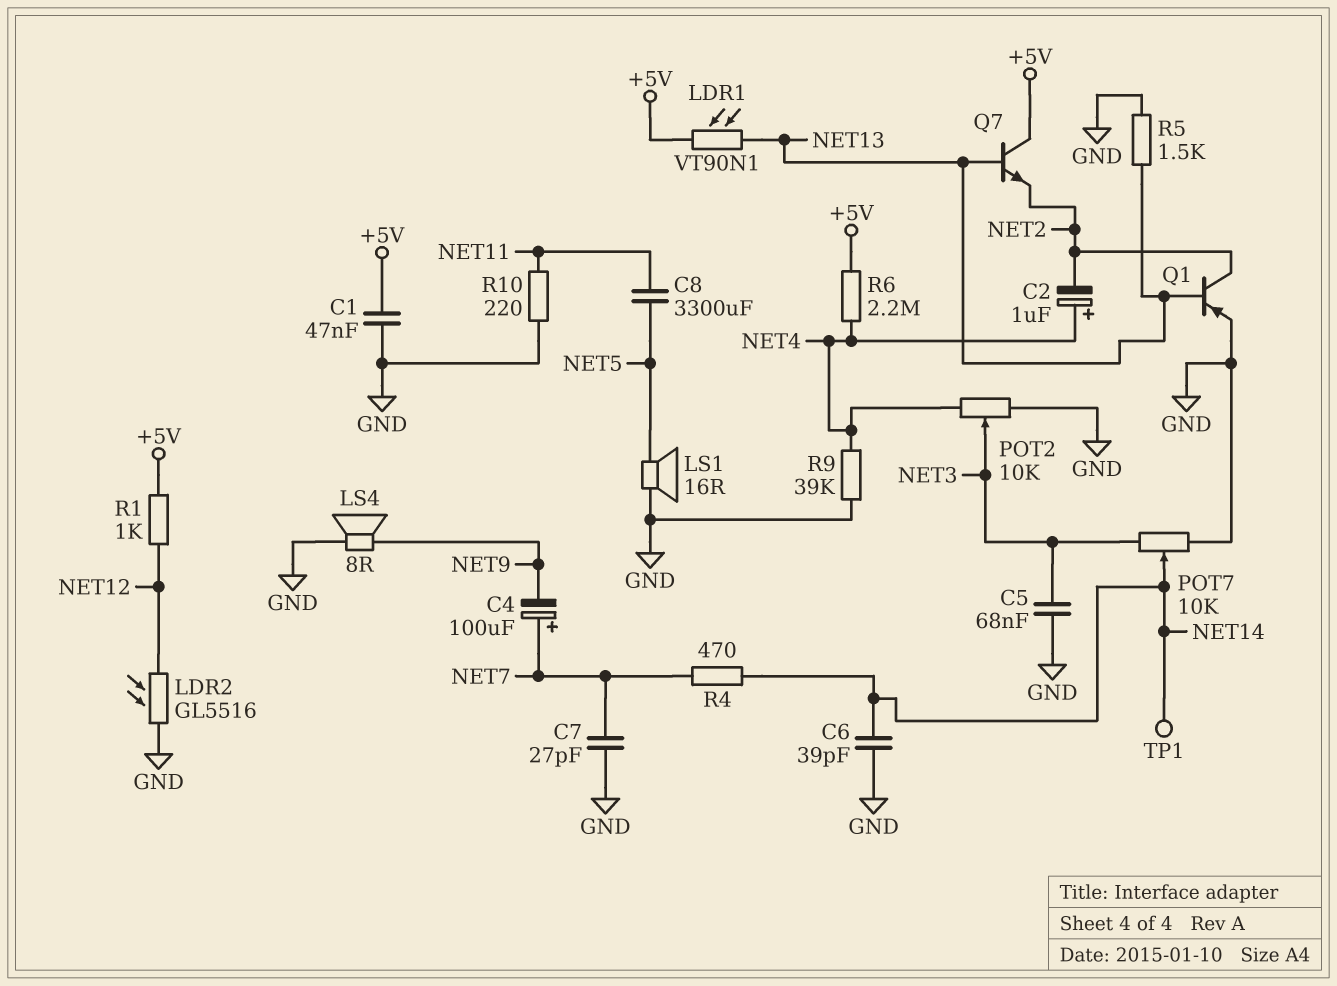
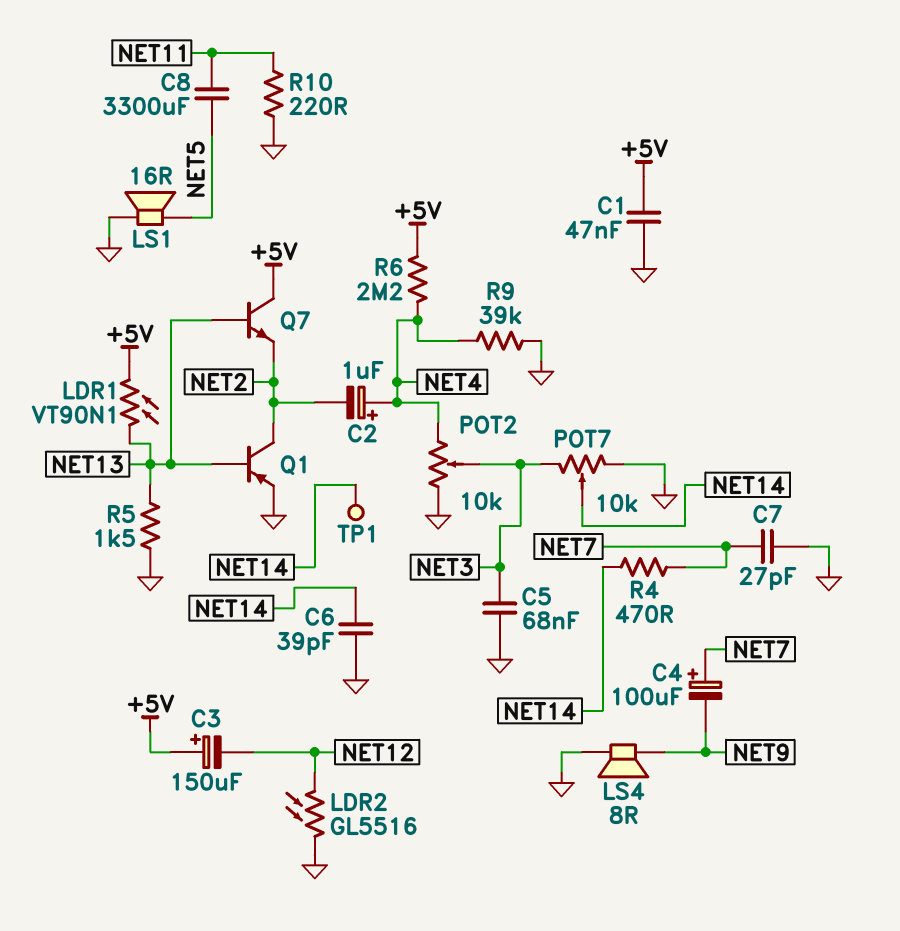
C3: none -> 150uF (plus +5V, minus NET12)
R1: 1k (+5V, NET12) -> none

